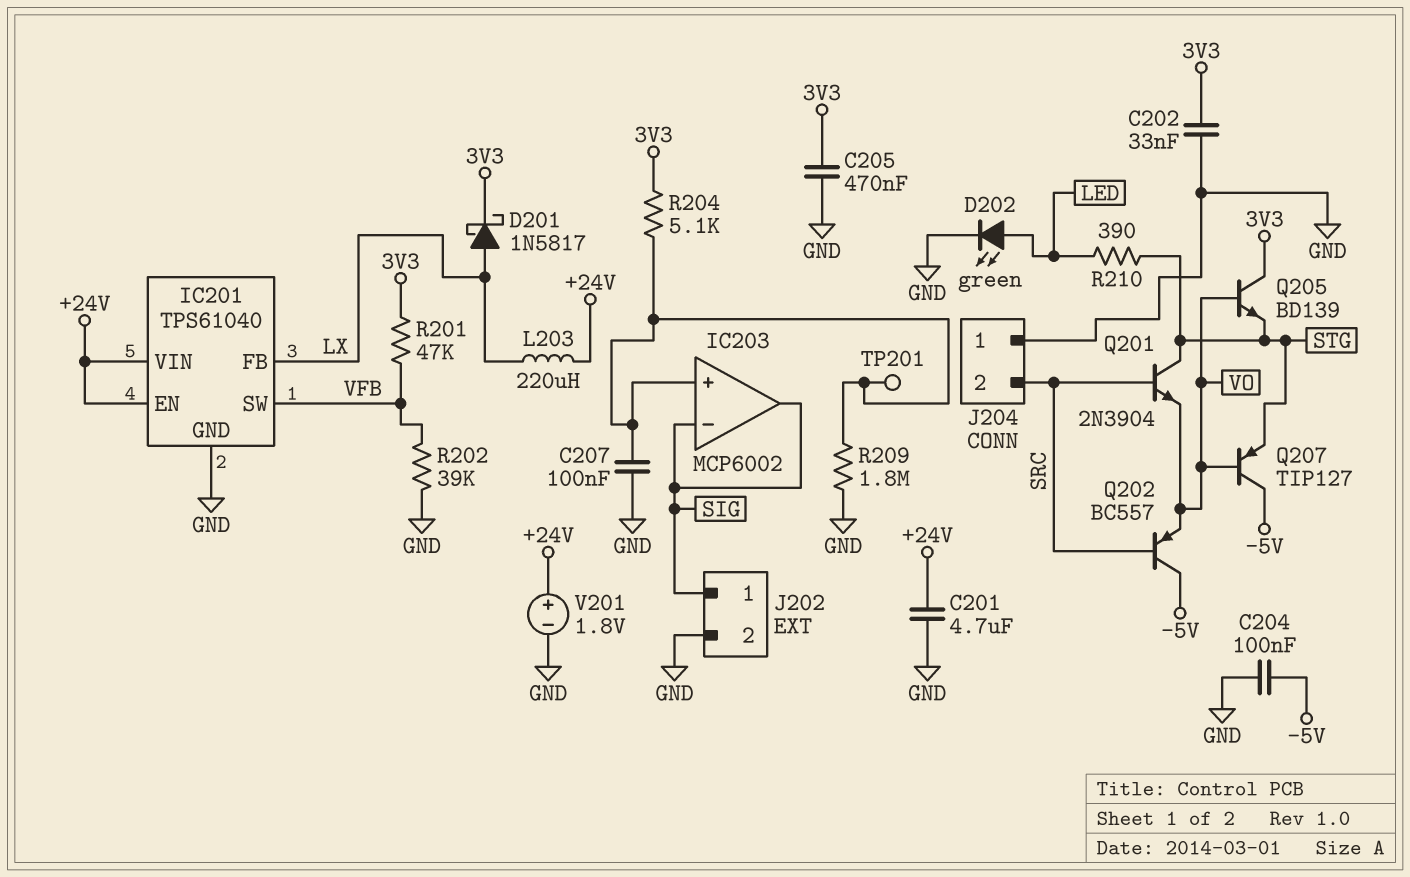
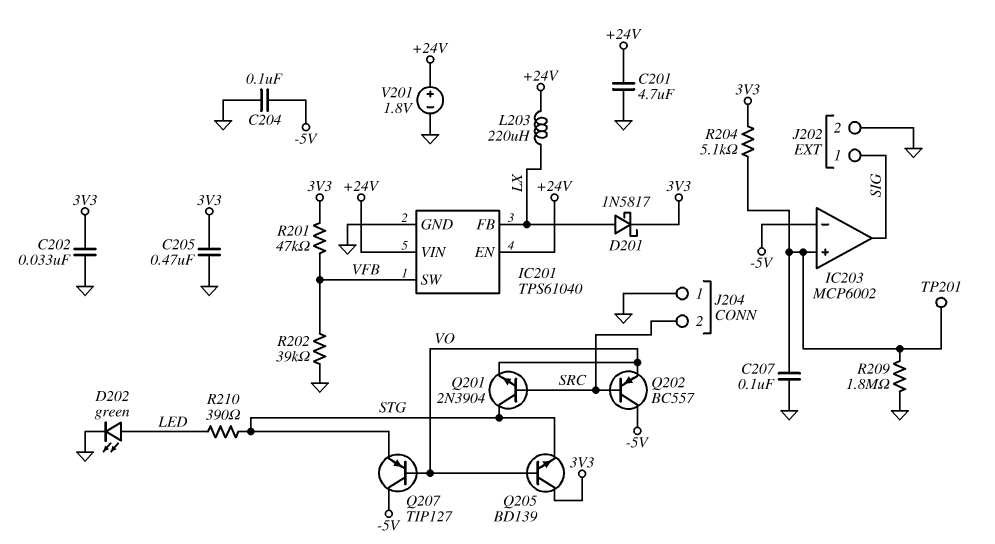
IC203 pin in-: SIG -> -5V

